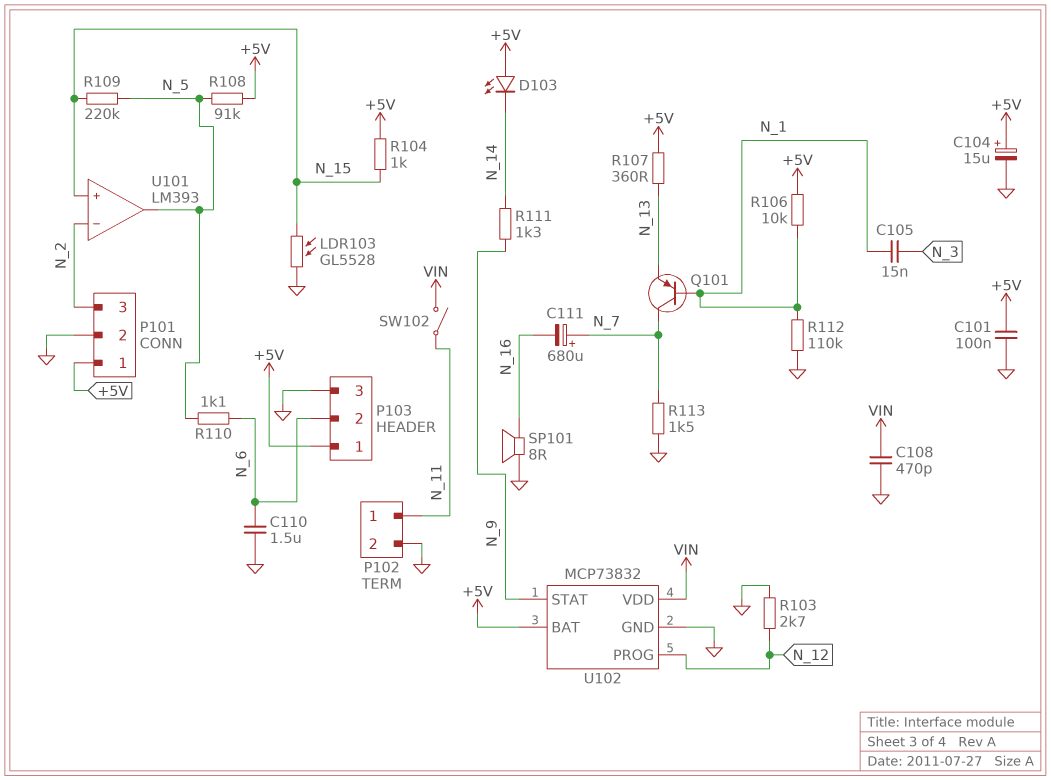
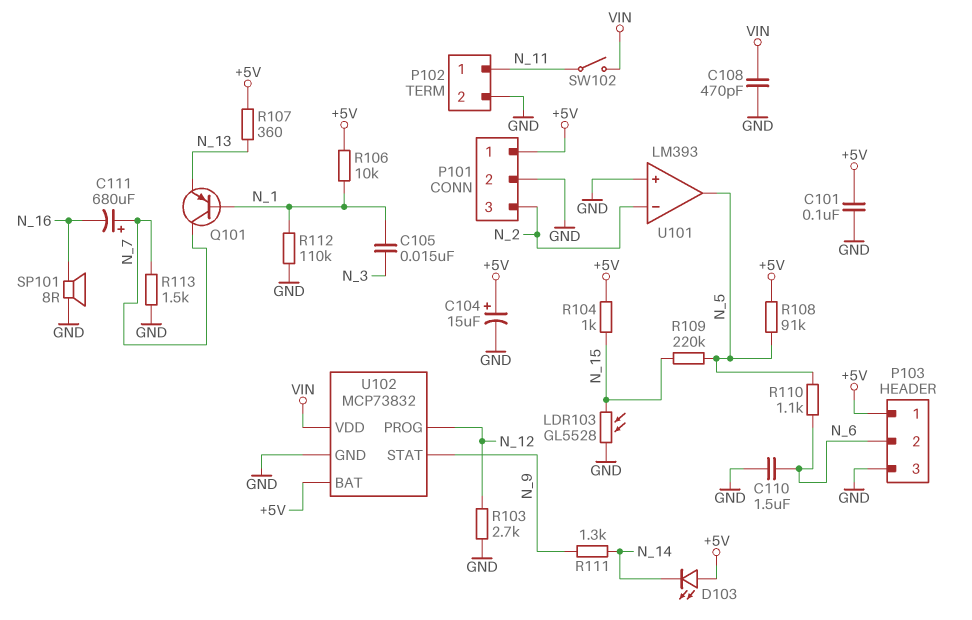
U101 pin in+: N_15 -> GND

